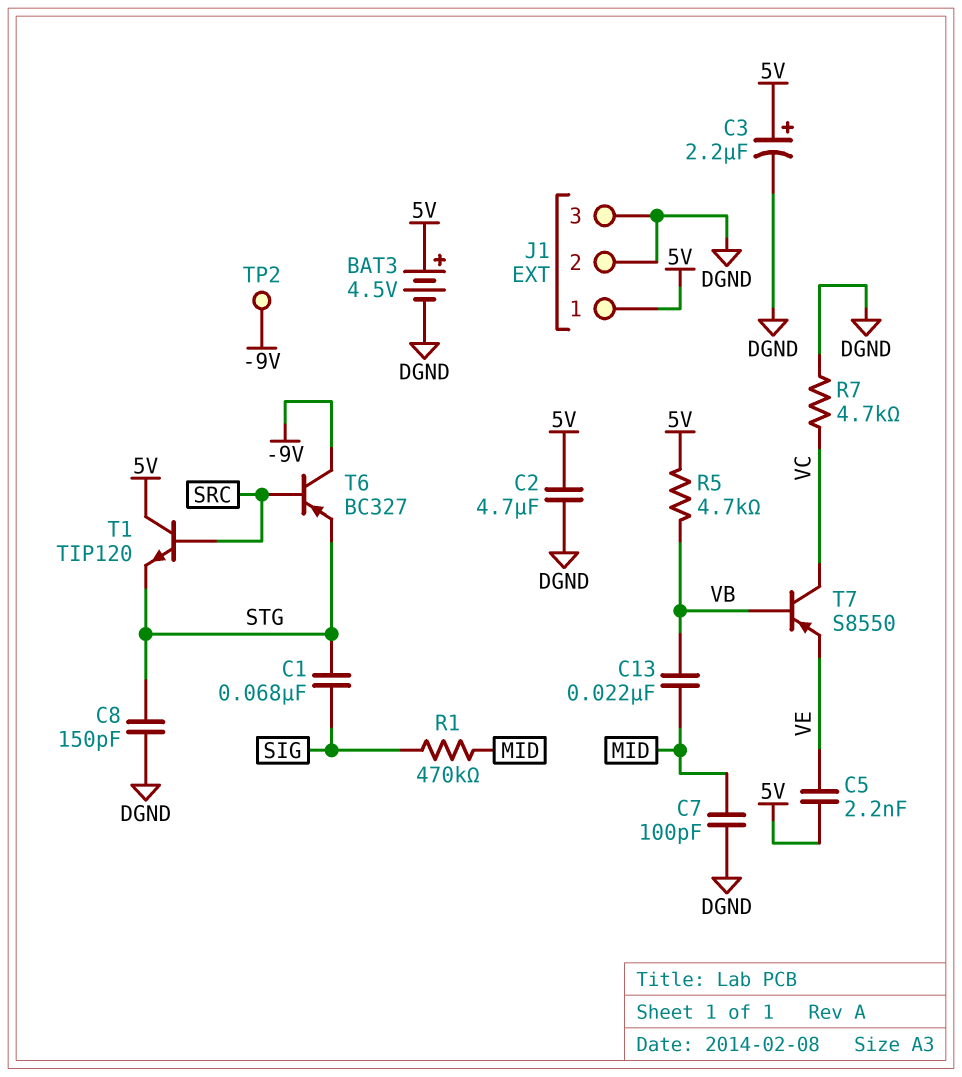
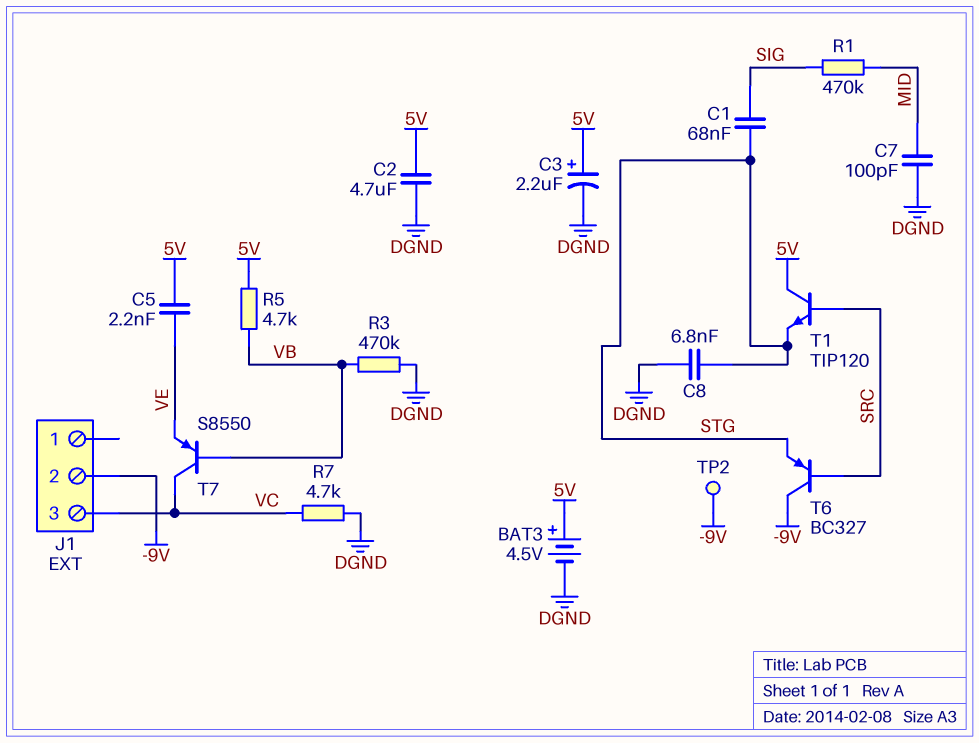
C8: 150pF (DGND, STG) -> 6.8nF (DGND, STG)
C13: 22nF (MID, VB) -> none
J1 pin 1: 5V -> none
J1 pin 2: DGND -> -9V
J1 pin 3: DGND -> VC
R3: none -> 470k (DGND, VB)

